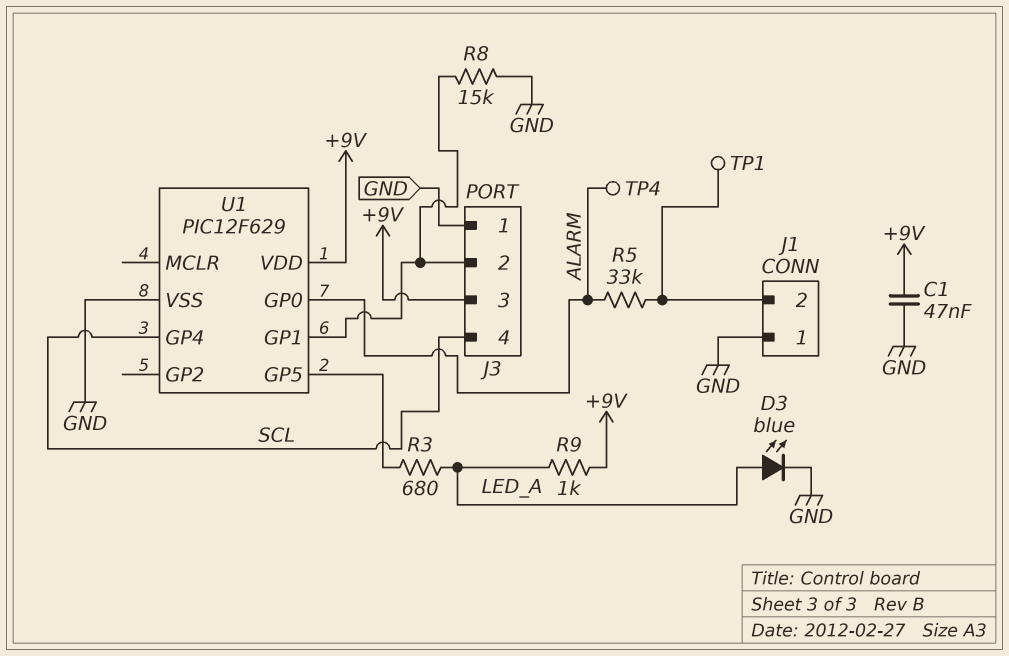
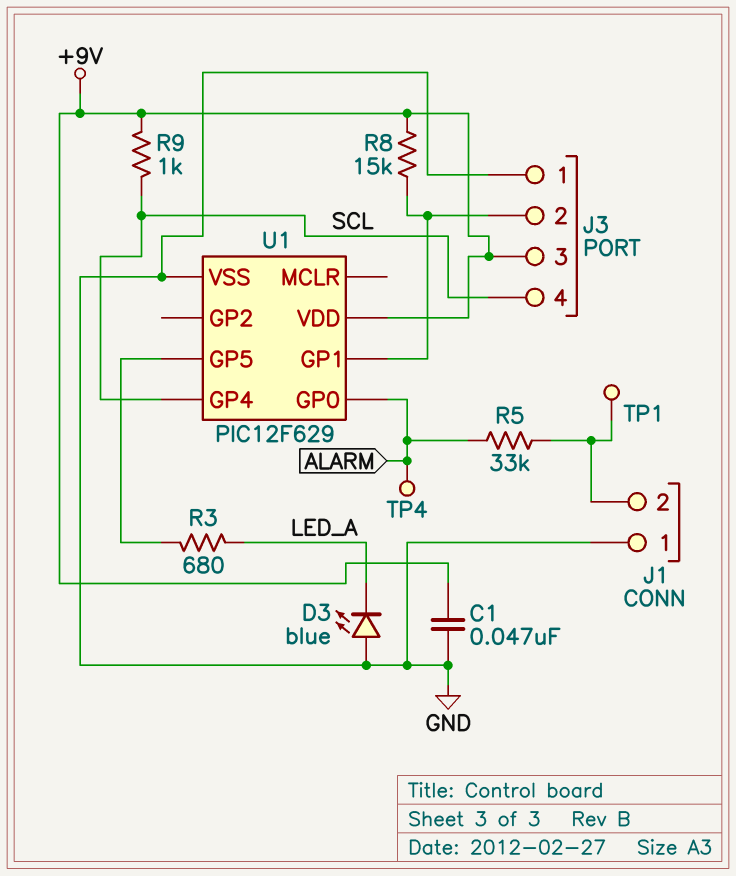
D3: LED blue (A LED_A, K GND) -> LED blue (A GND, K LED_A)
R8: 15k (GND, J3/2) -> 15k (+9V, J3/2)
R9: 1k (+9V, LED_A) -> 1k (+9V, SCL)

